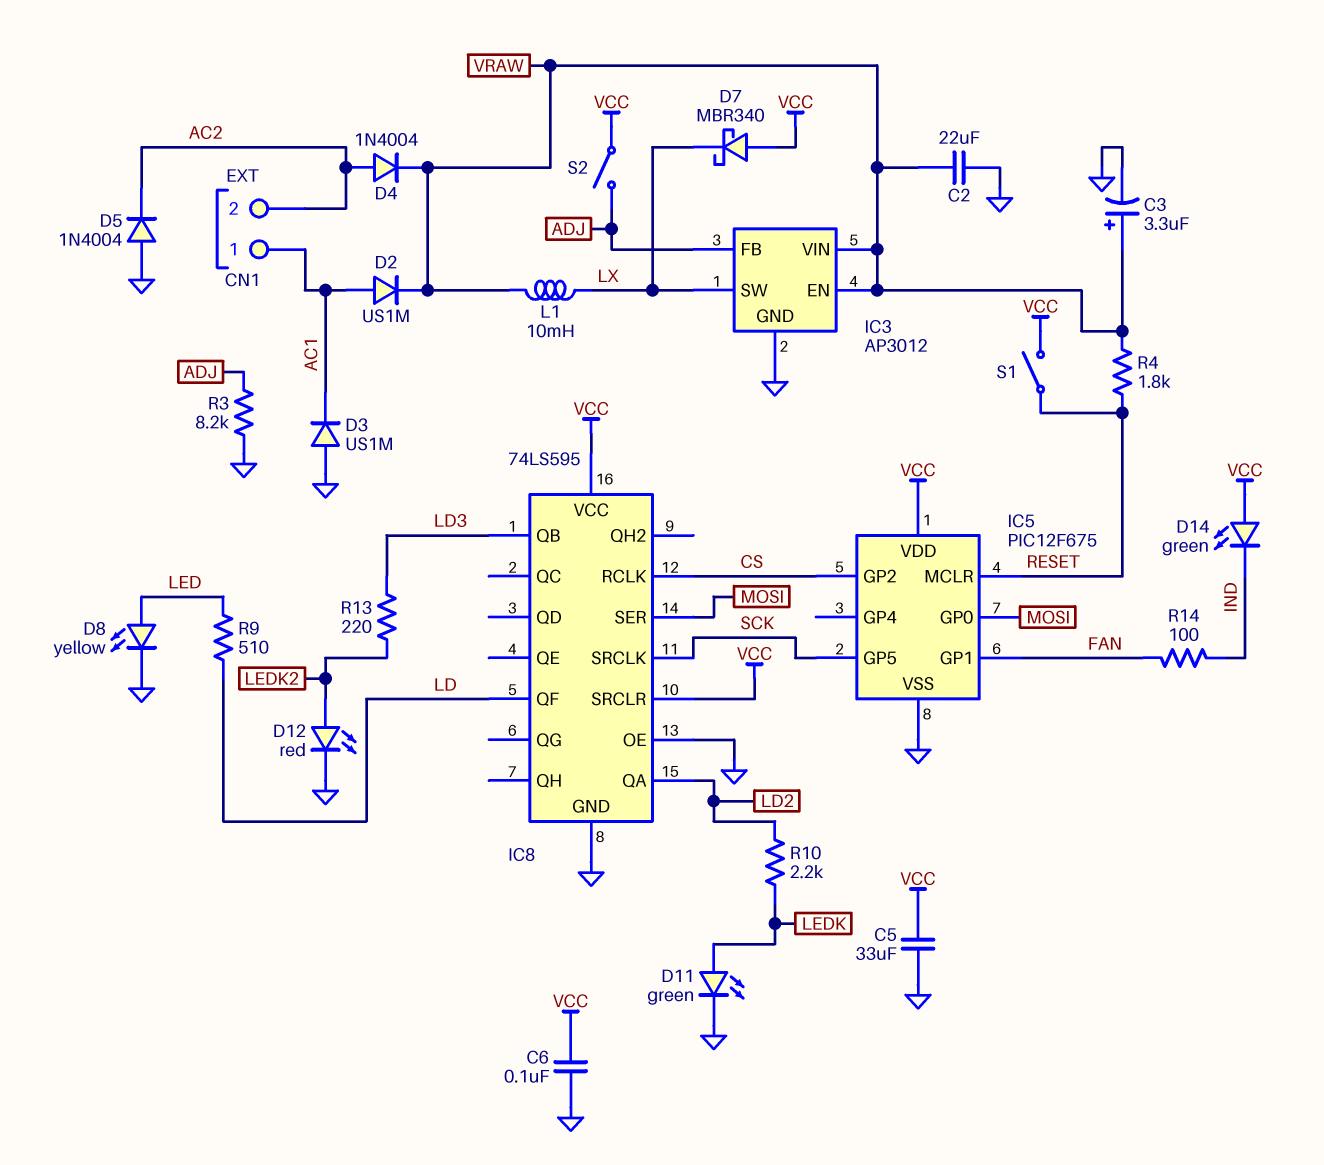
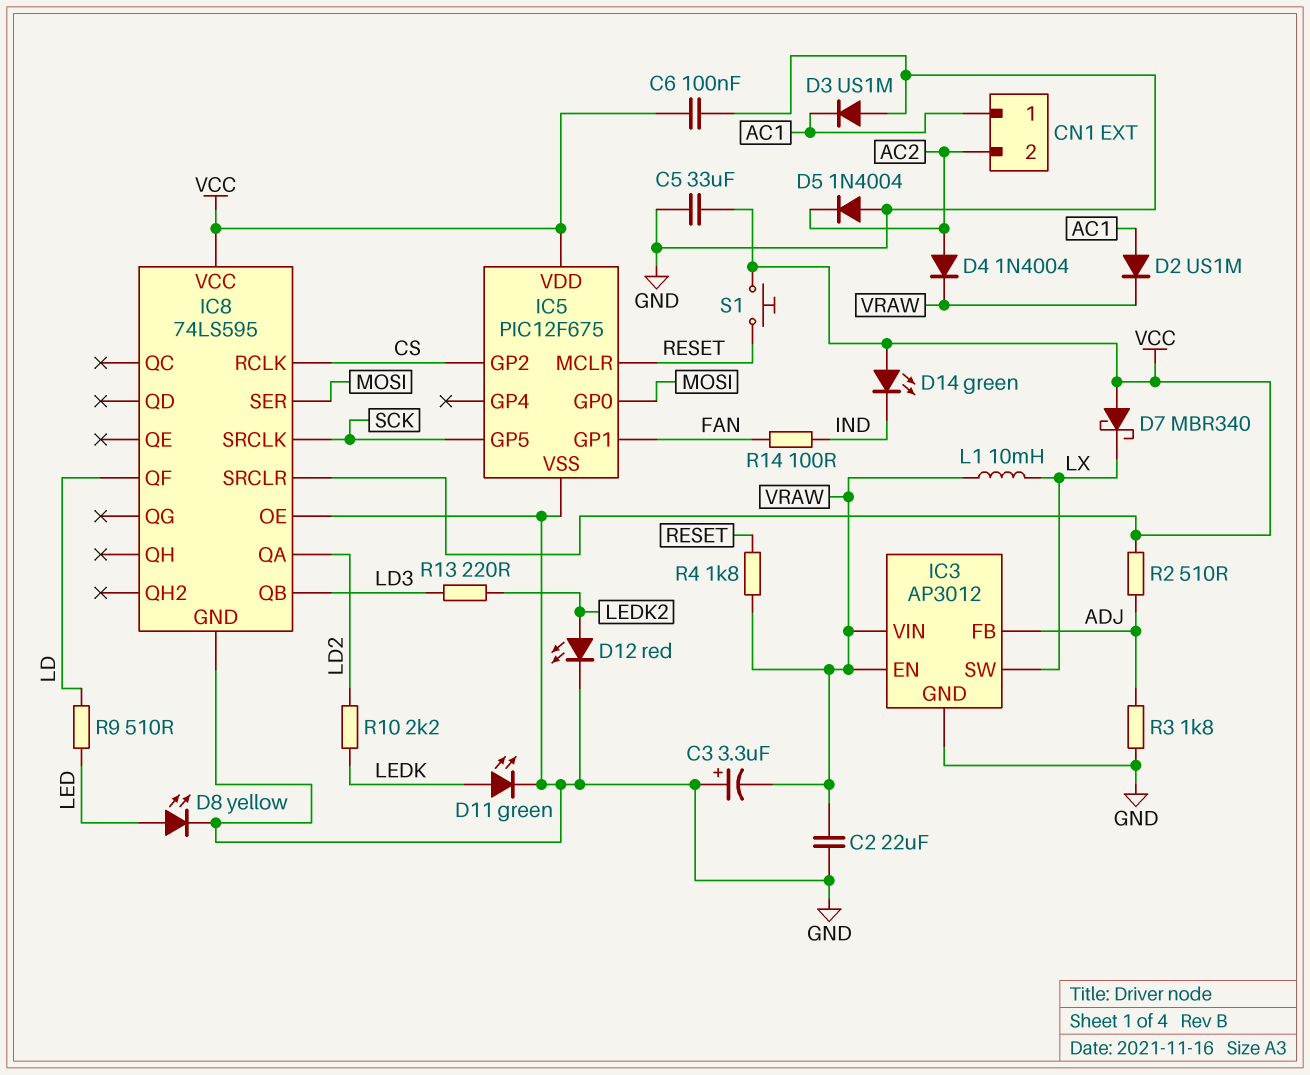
C3: 3.3uF (plus VRAW, minus GND) -> 3.3uF (plus GND, minus VRAW)
R2: none -> 510 (ADJ, VCC)
R3: 8.2k (ADJ, GND) -> 1.8k (ADJ, GND)
S1: switch (RESET, VCC) -> button (RESET, VCC)
S2: switch (ADJ, VCC) -> none

